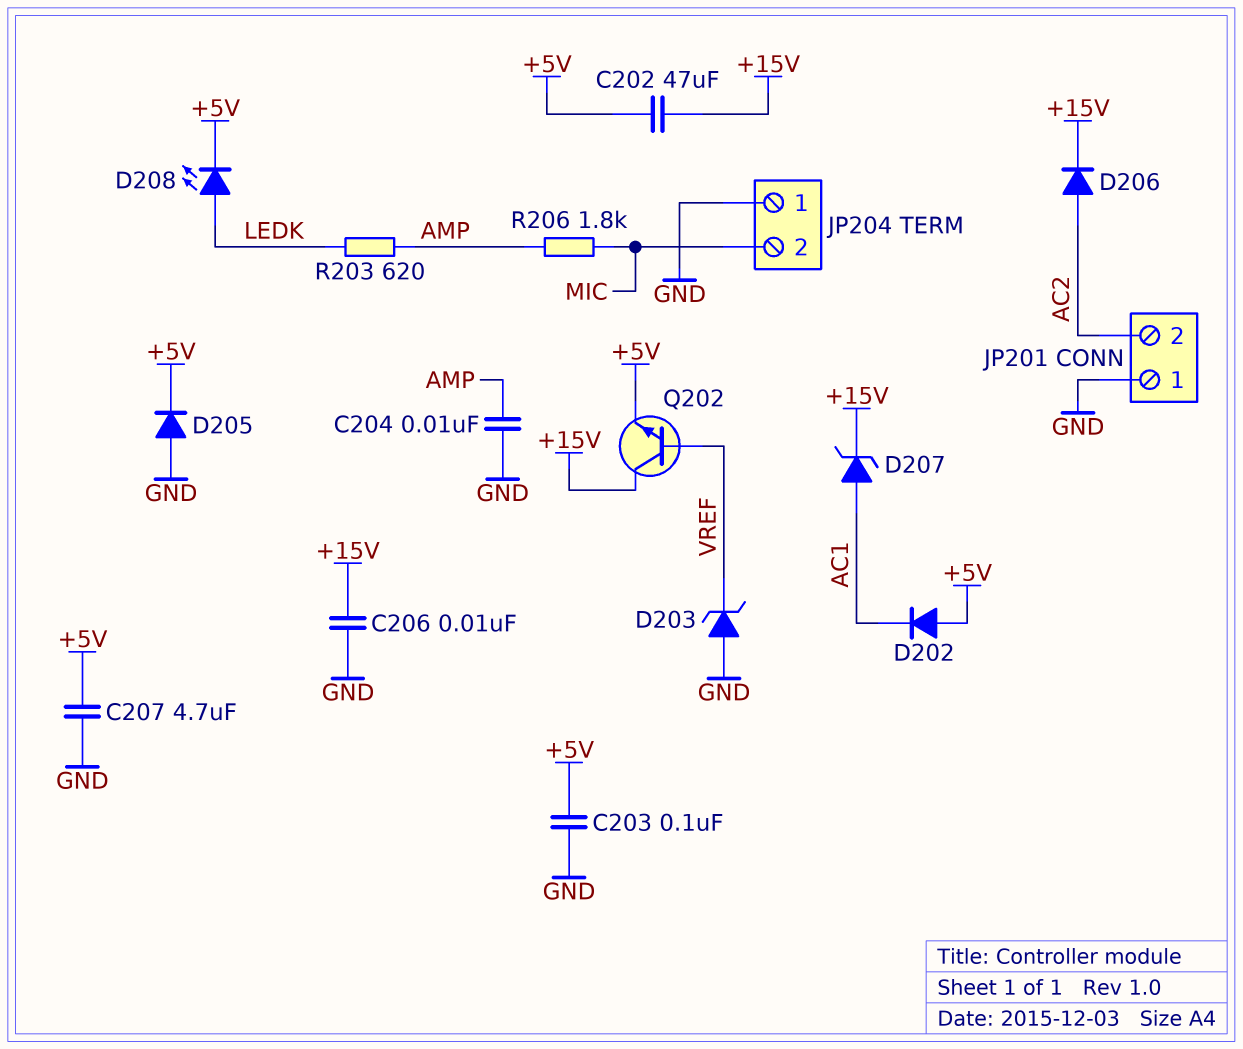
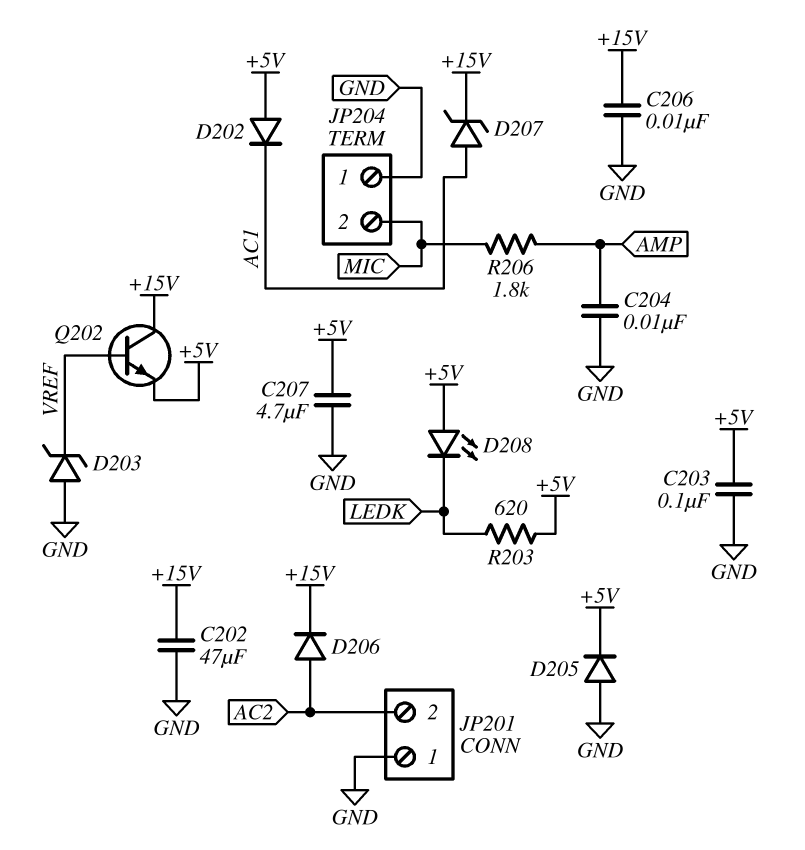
C202: 47uF (+5V, +15V) -> 47uF (+15V, GND)
D208: LED (A LEDK, K +5V) -> LED (A +5V, K LEDK)
R203: 620 (AMP, LEDK) -> 620 (+5V, LEDK)

